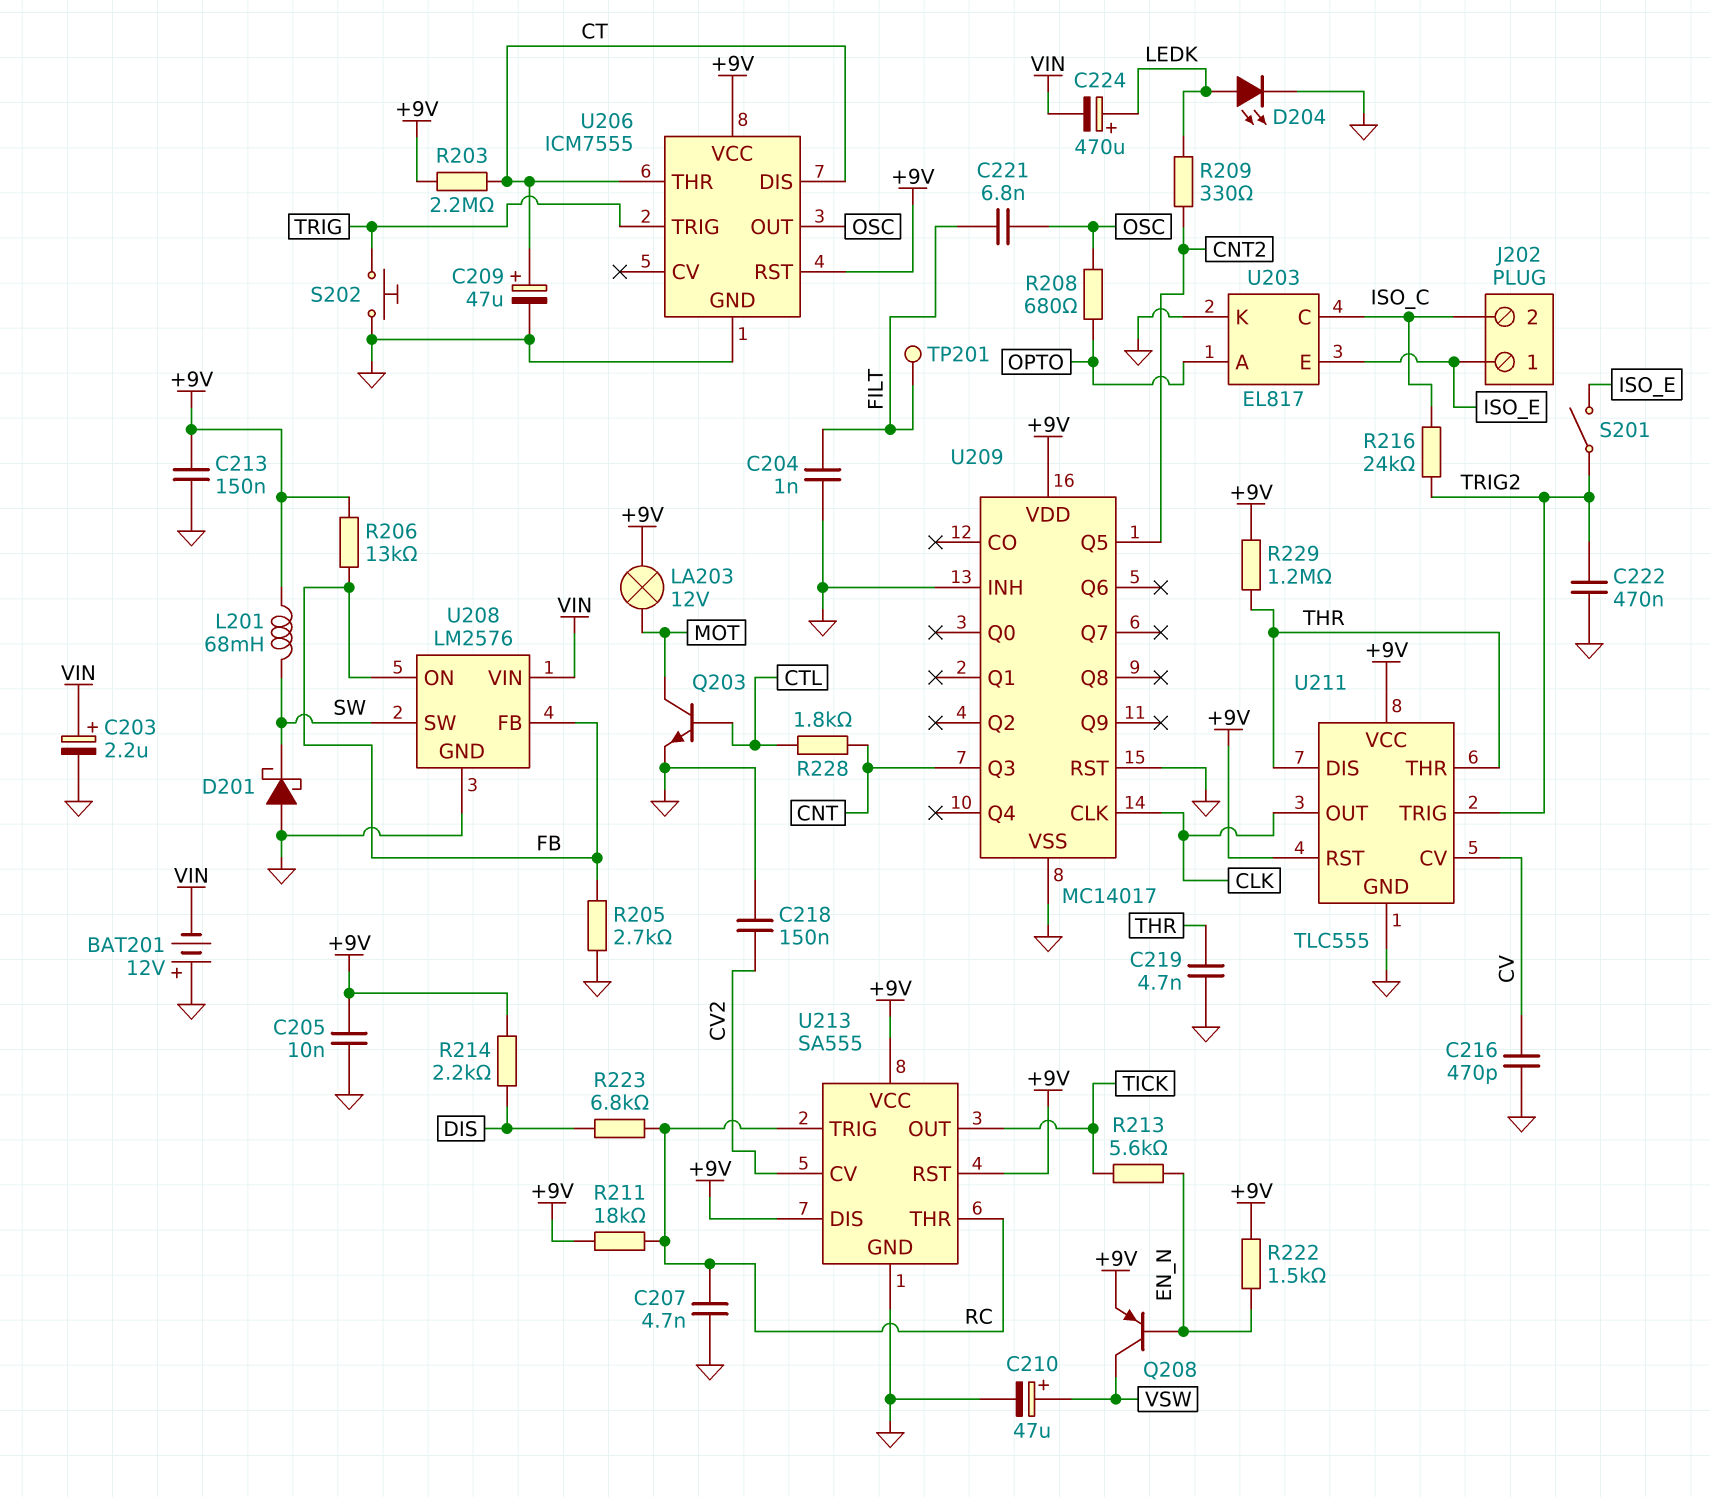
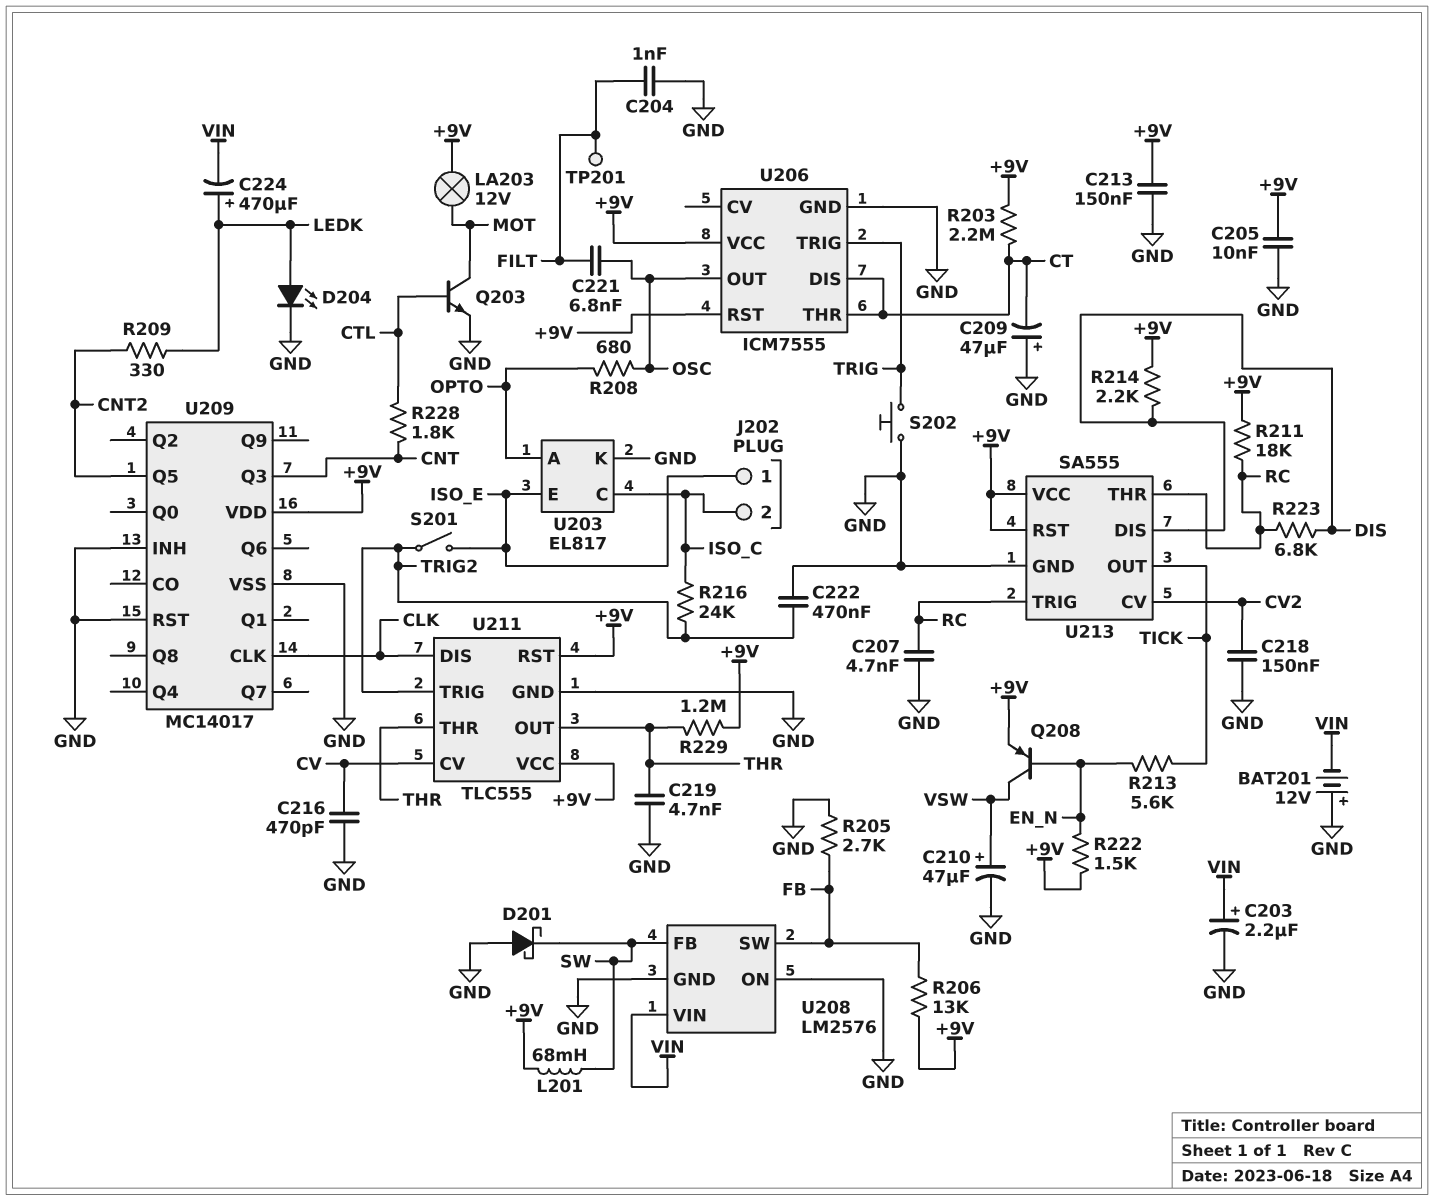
C209: 47uF (plus CT, minus GND) -> 47uF (plus GND, minus CT)
U208 pin FB: FB -> SW
U208 pin ON: FB -> GND
U208 pin SW: SW -> FB
U211 pin DIS: THR -> CLK
U211 pin OUT: CLK -> THR
U213 pin DIS: +9V -> DIS

